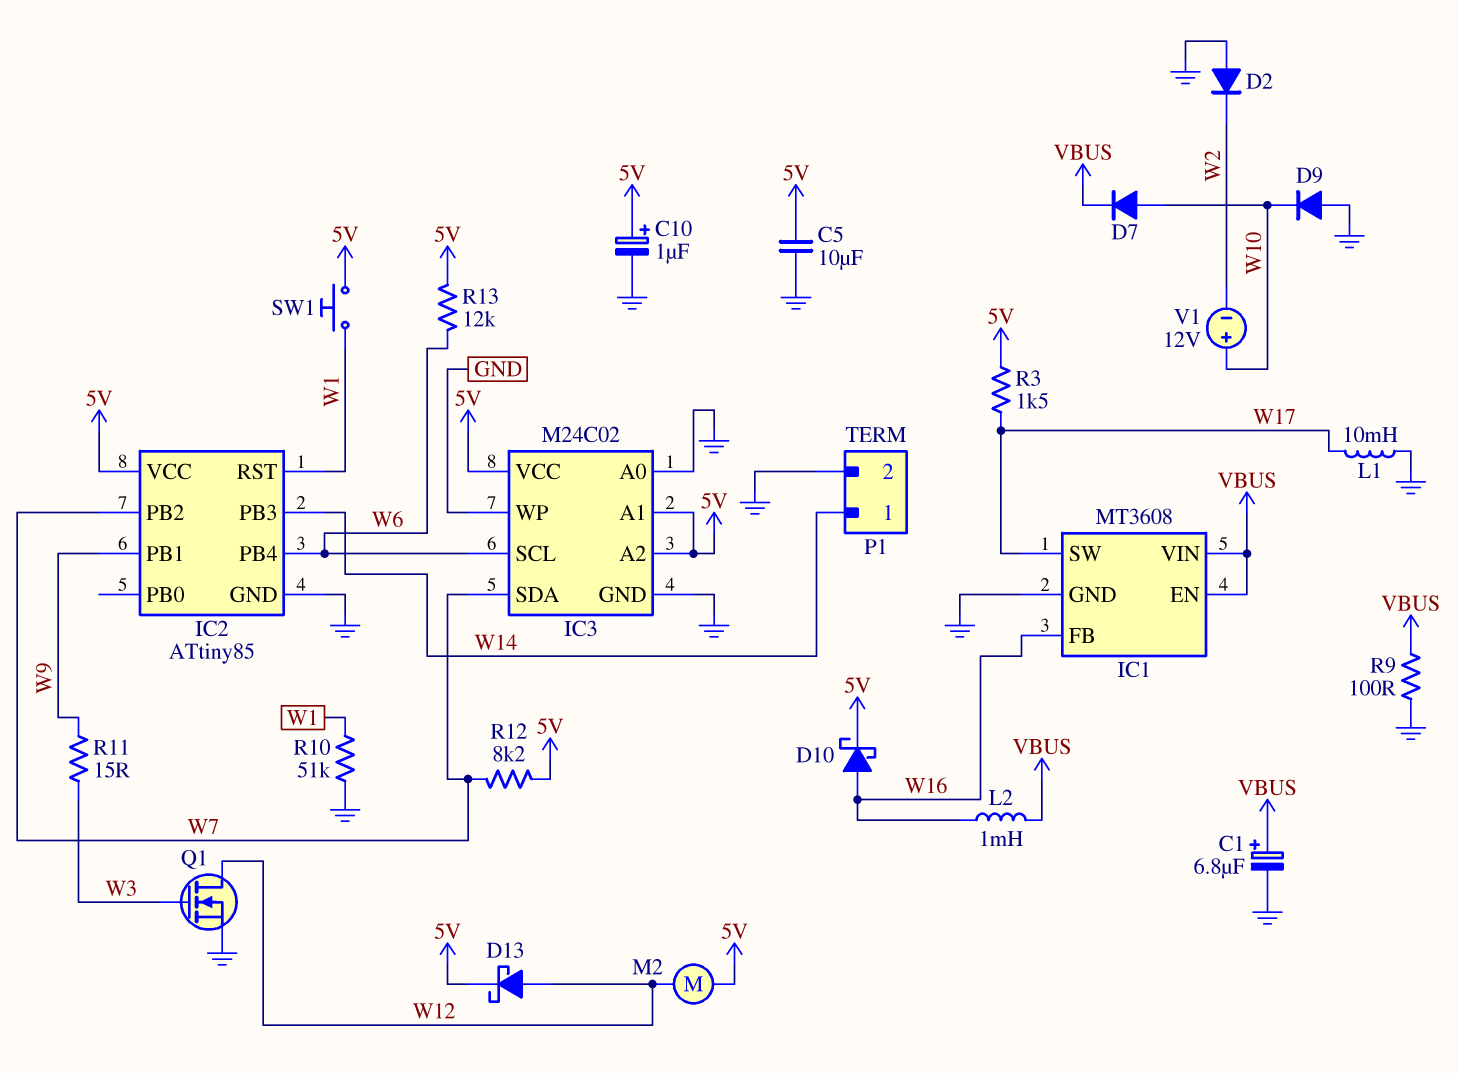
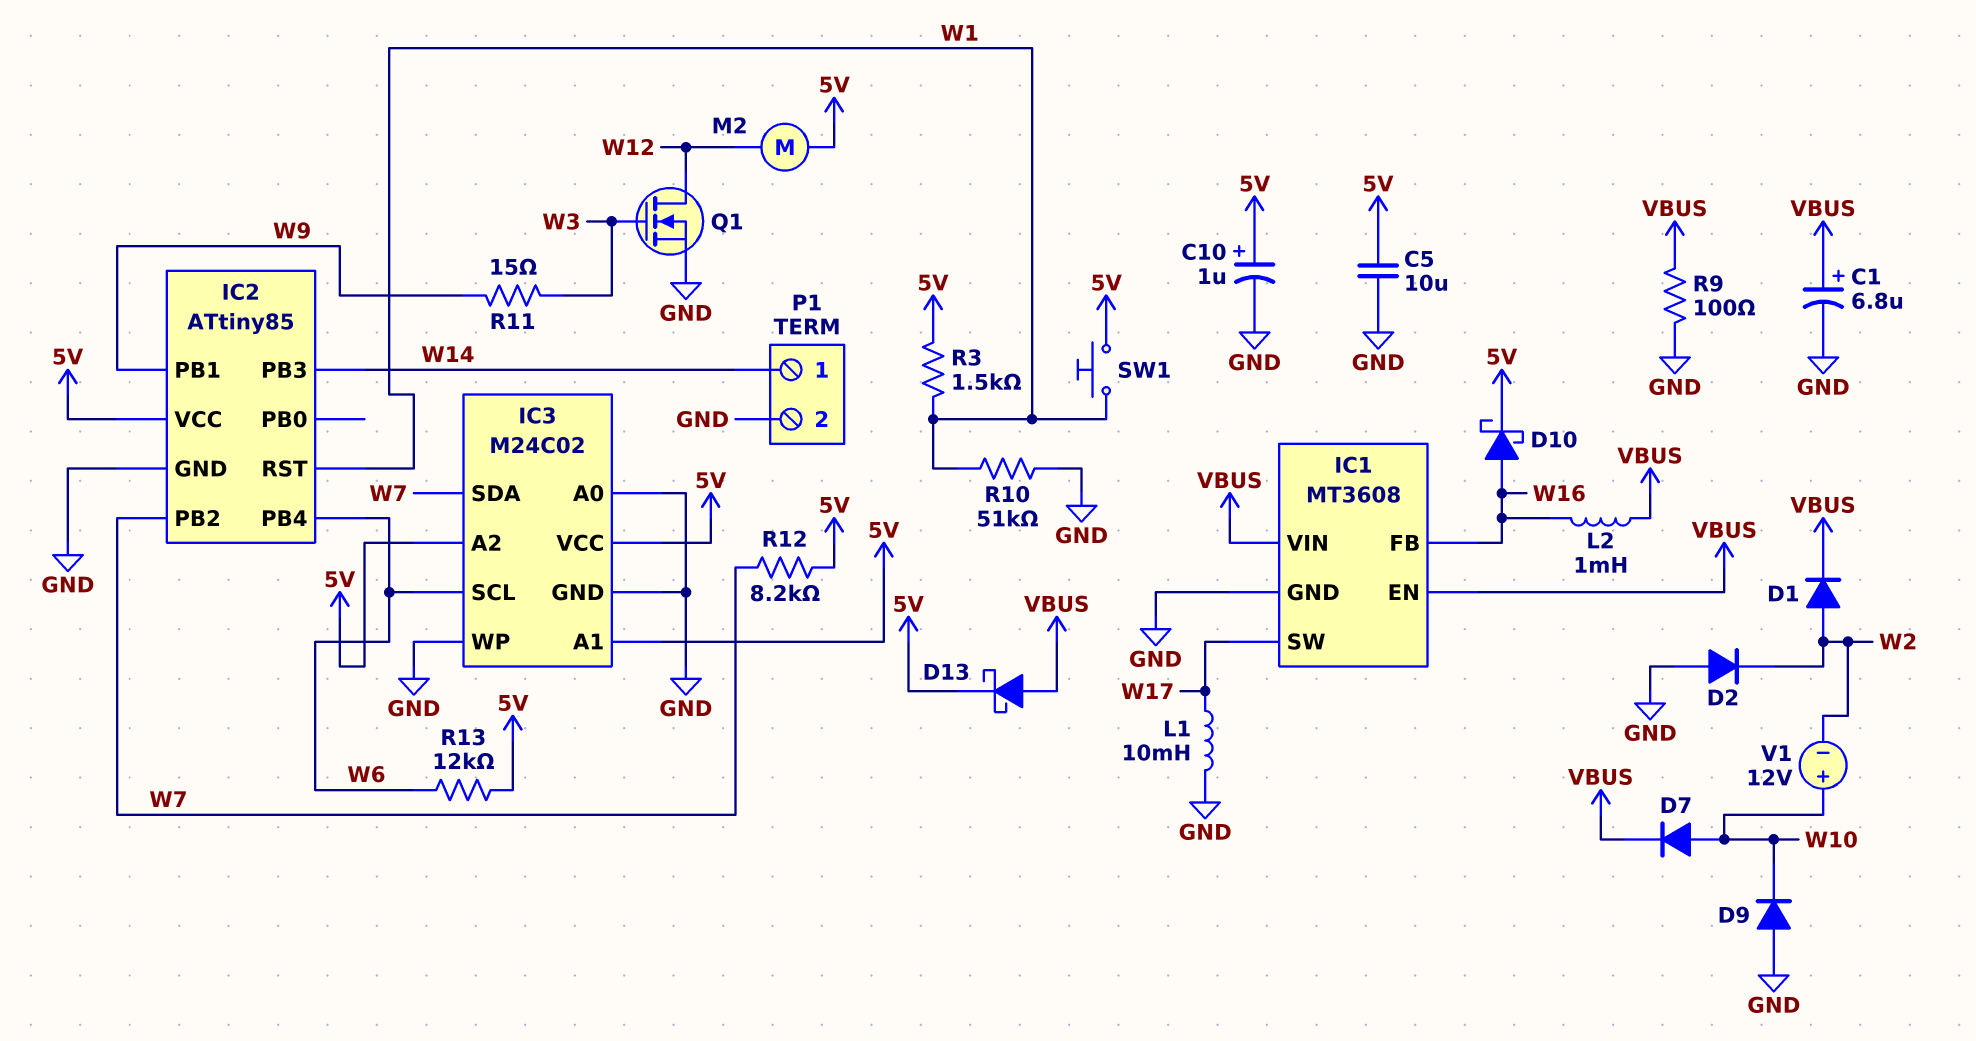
D1: none -> diode (A W2, K VBUS)
D13: schottky (A W12, K 5V) -> schottky (A VBUS, K 5V)
R3: 1.5k (5V, W17) -> 1.5k (5V, W1)

